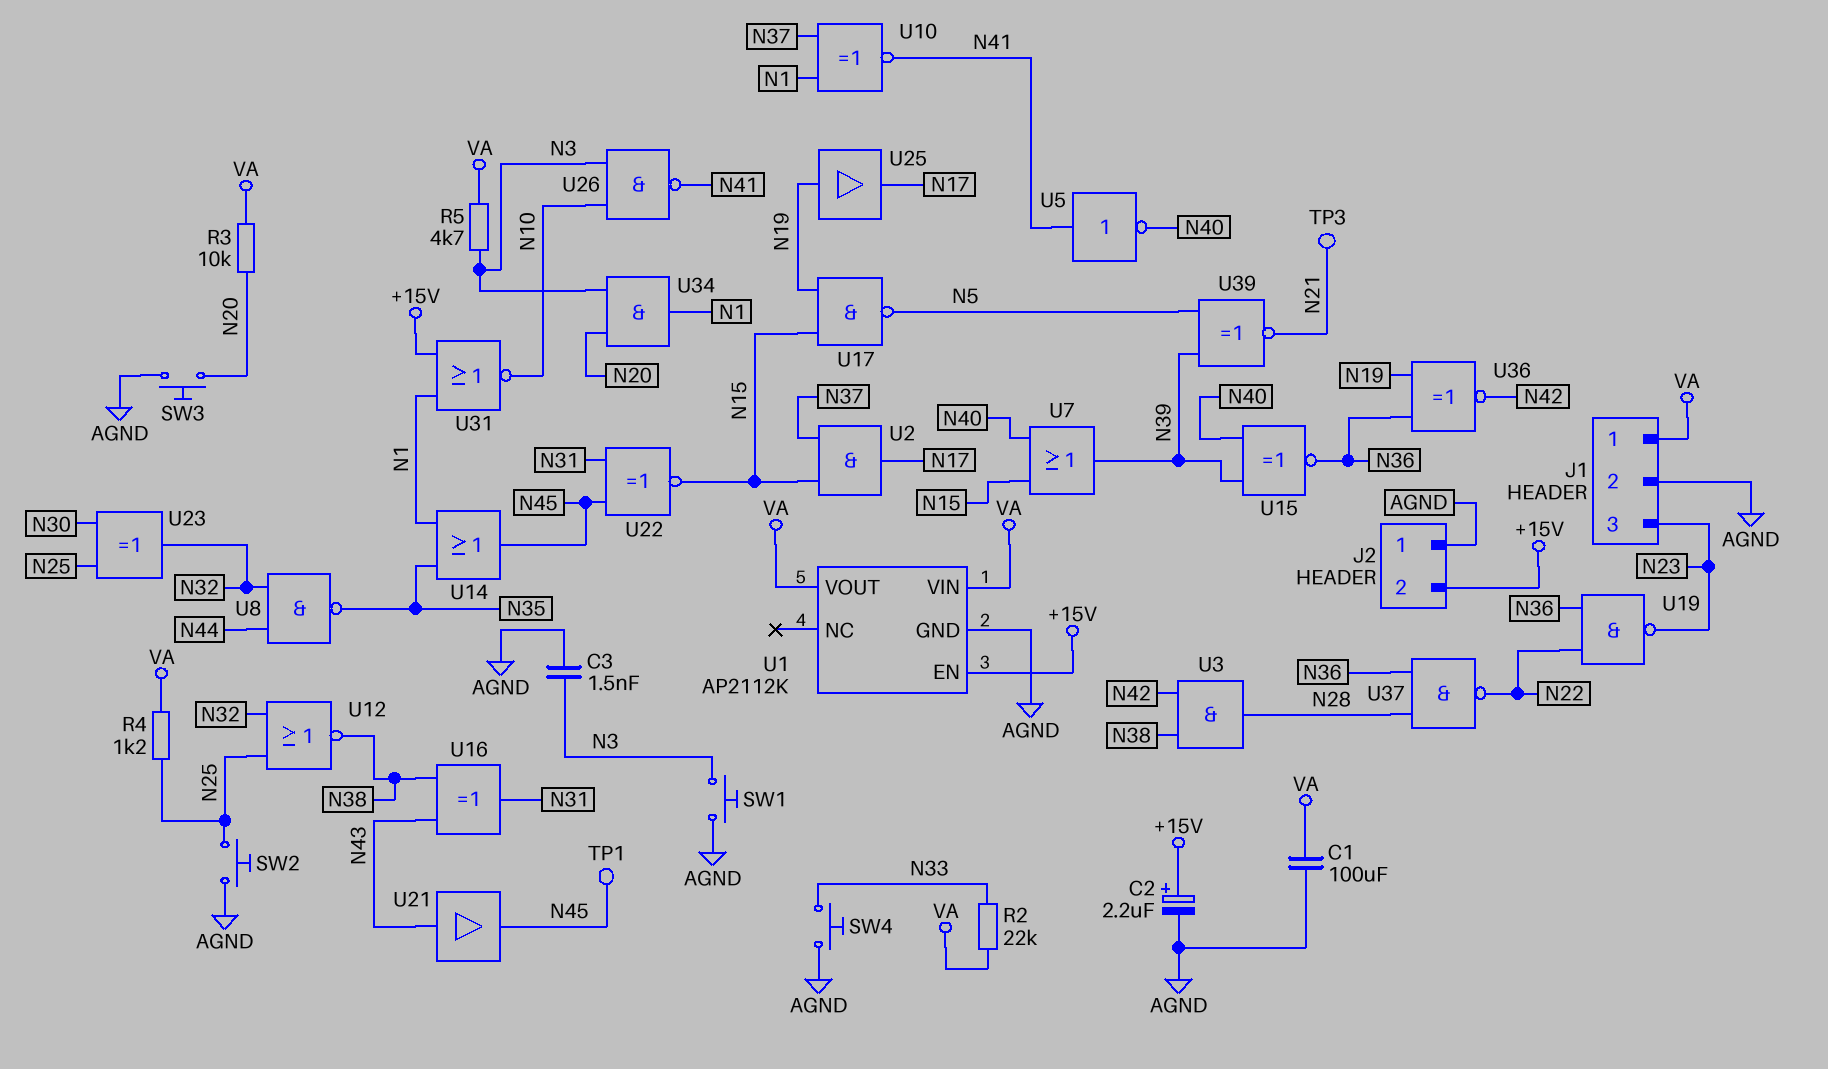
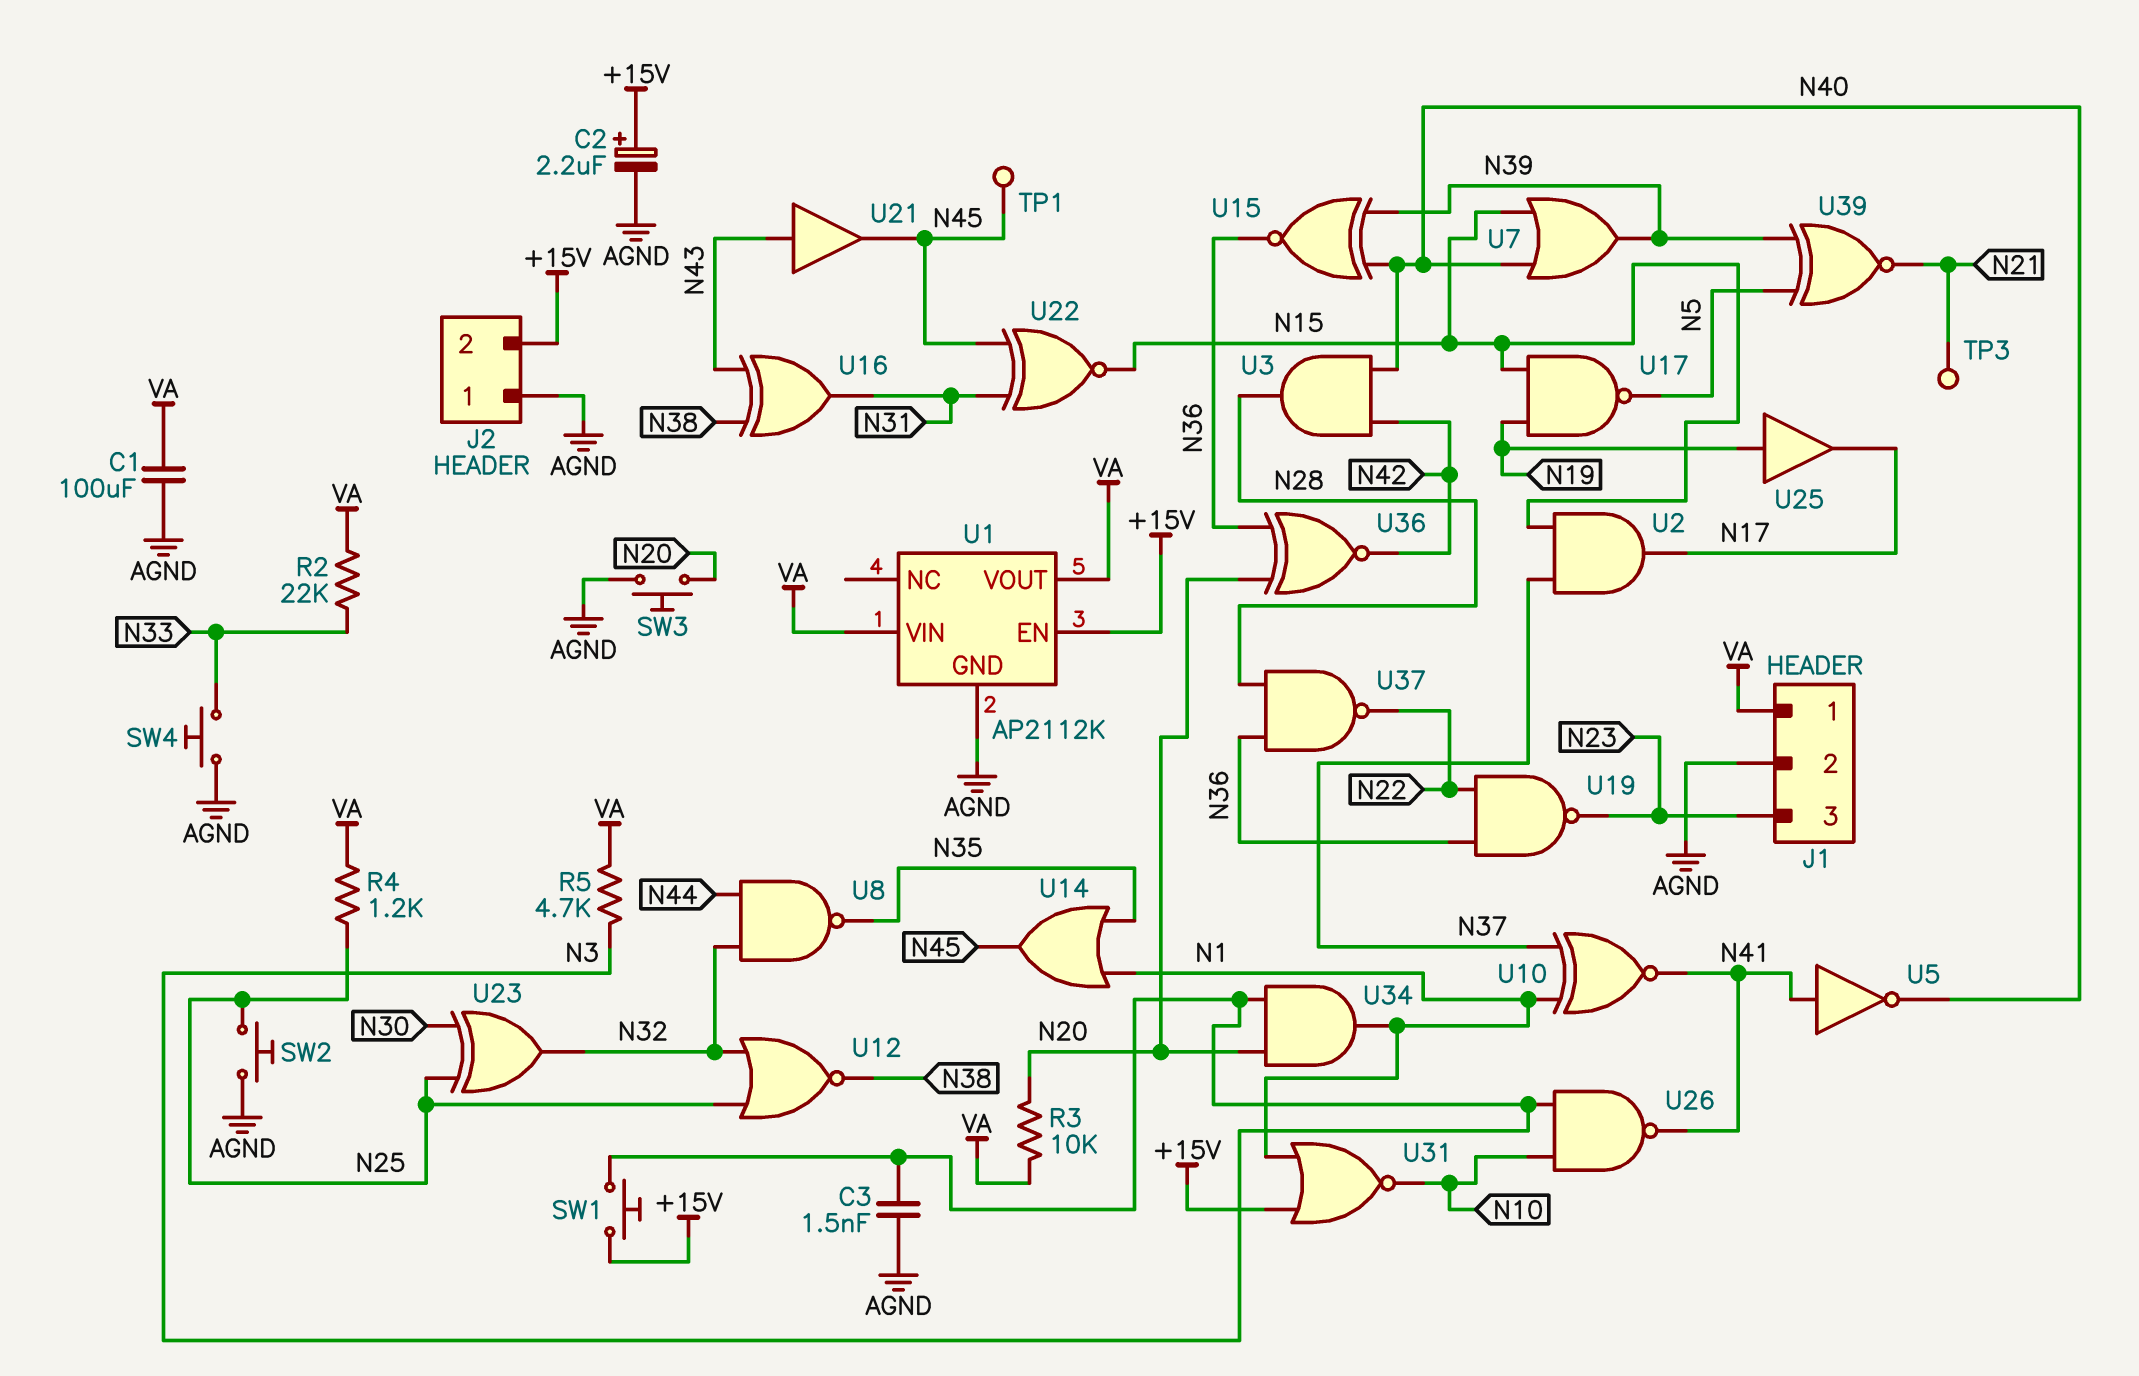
SW1: button (AGND, N3) -> button (+15V, N3)
U3: AND (in N38, in N42, out N28) -> AND (in N40, in N42, out N28)
U36: XNOR (in N19, in N36, out N42) -> XNOR (in N20, in N36, out N42)

